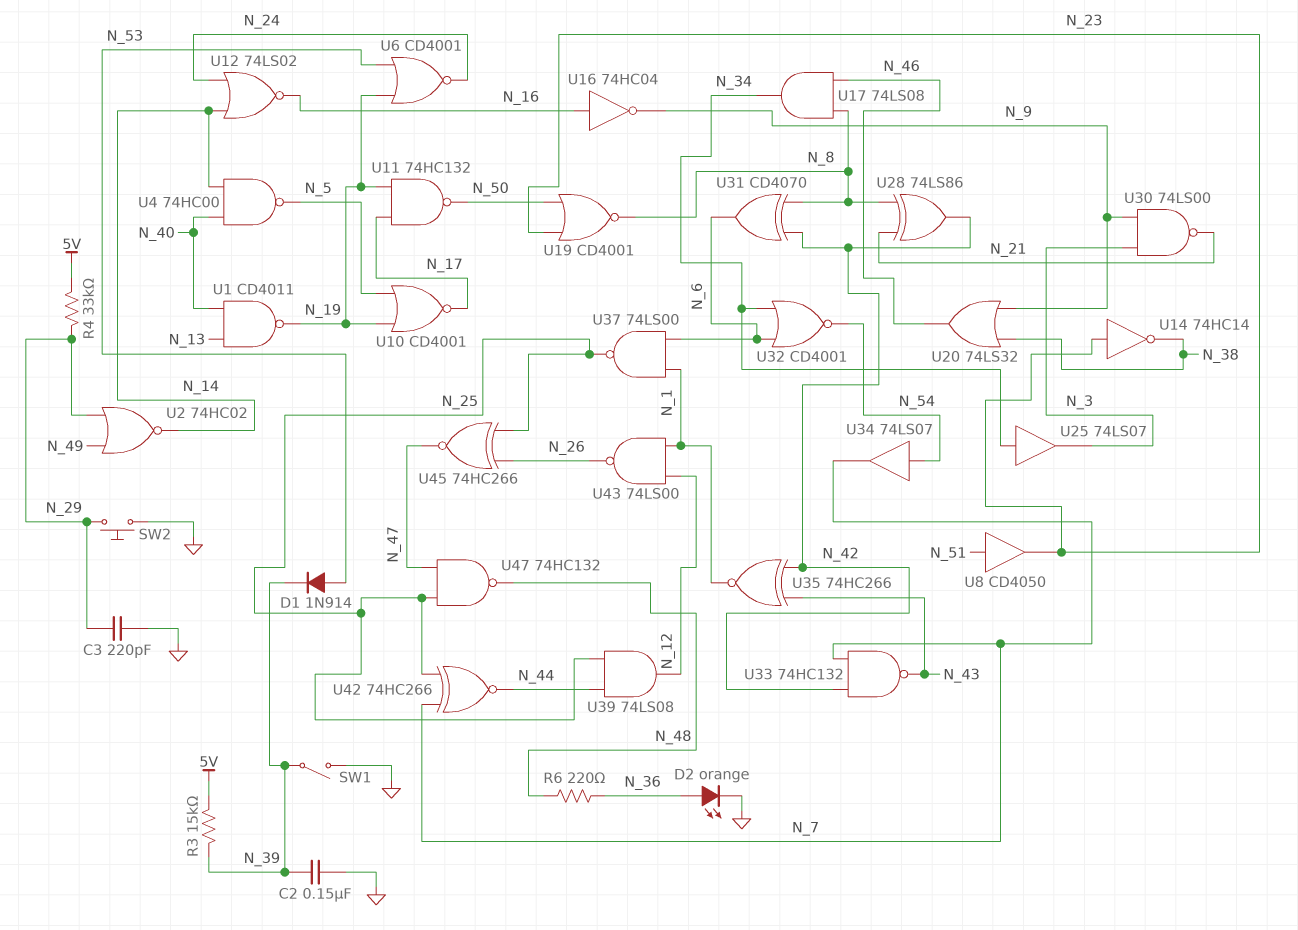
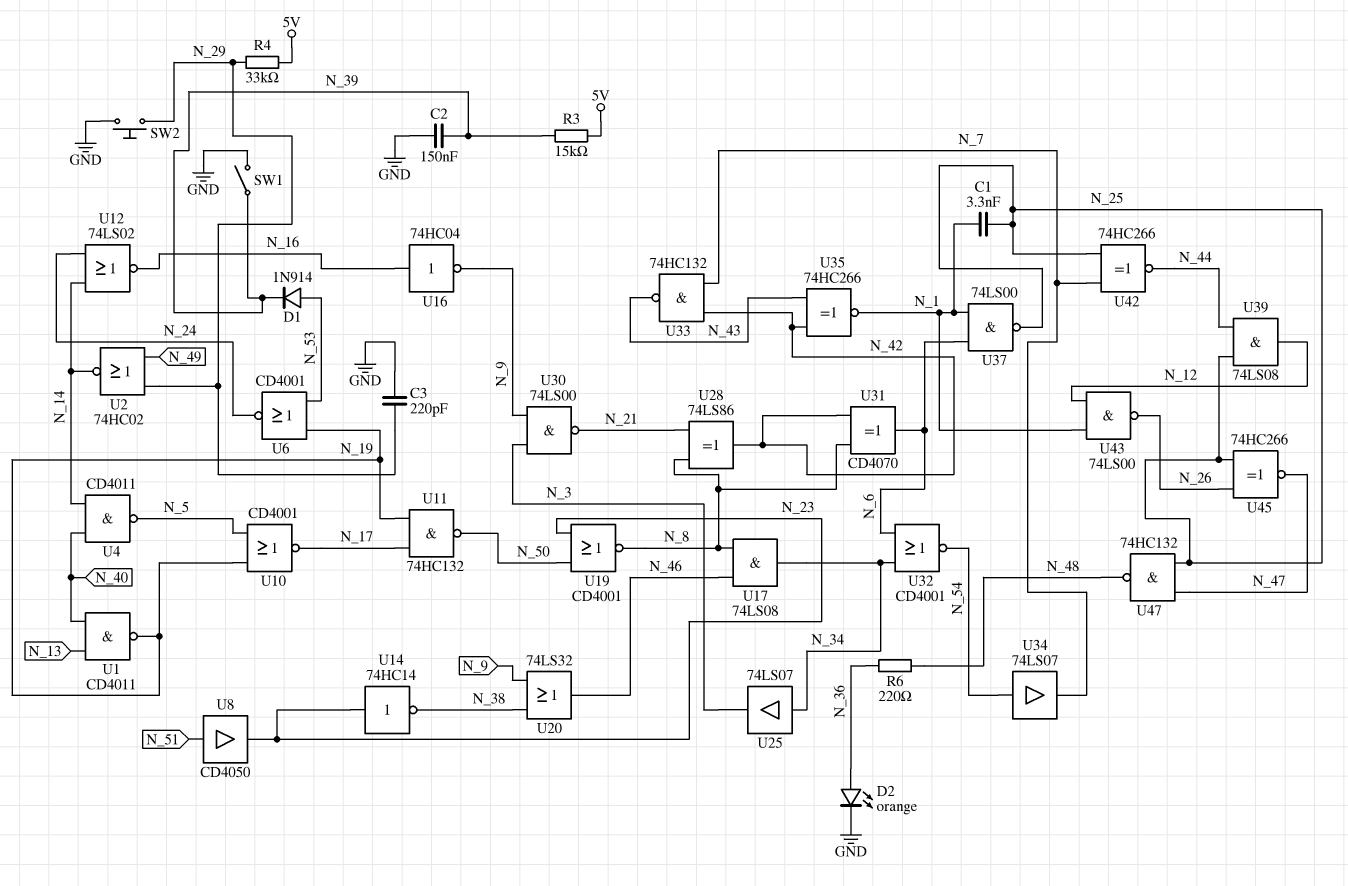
C1: none -> 3.3nF (N_1, N_25)
U4: NAND 74HC00 (in N_14, in N_40, out N_5) -> NAND CD4011 (in N_14, in N_40, out N_5)

